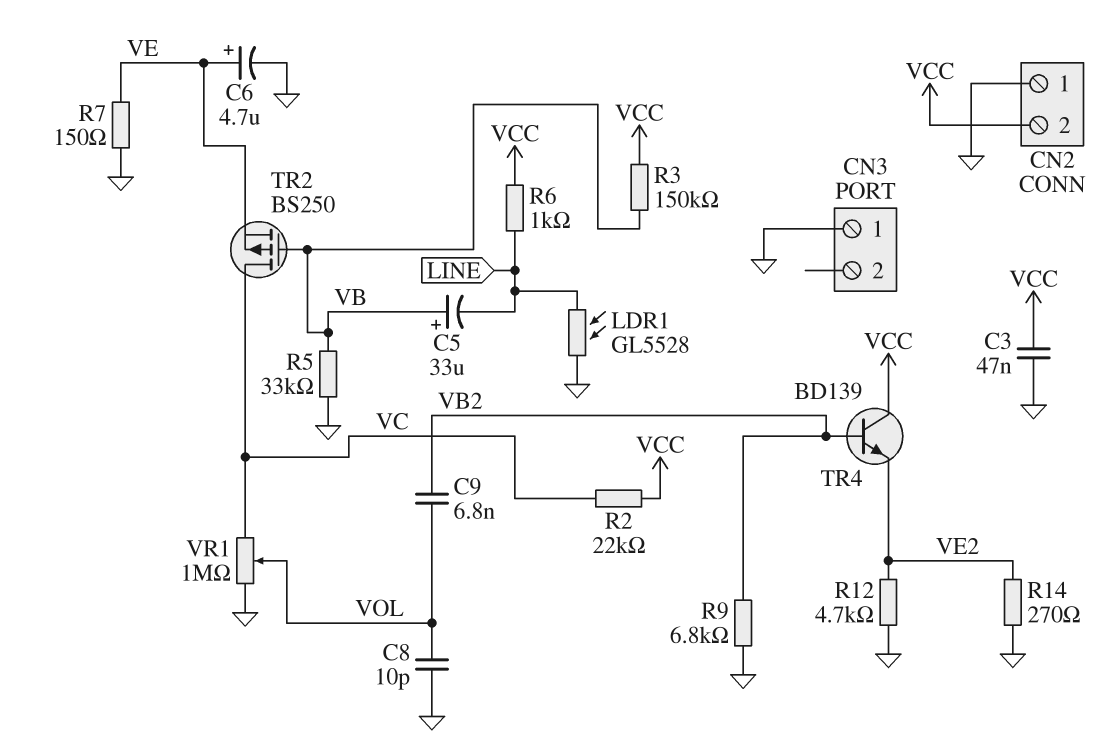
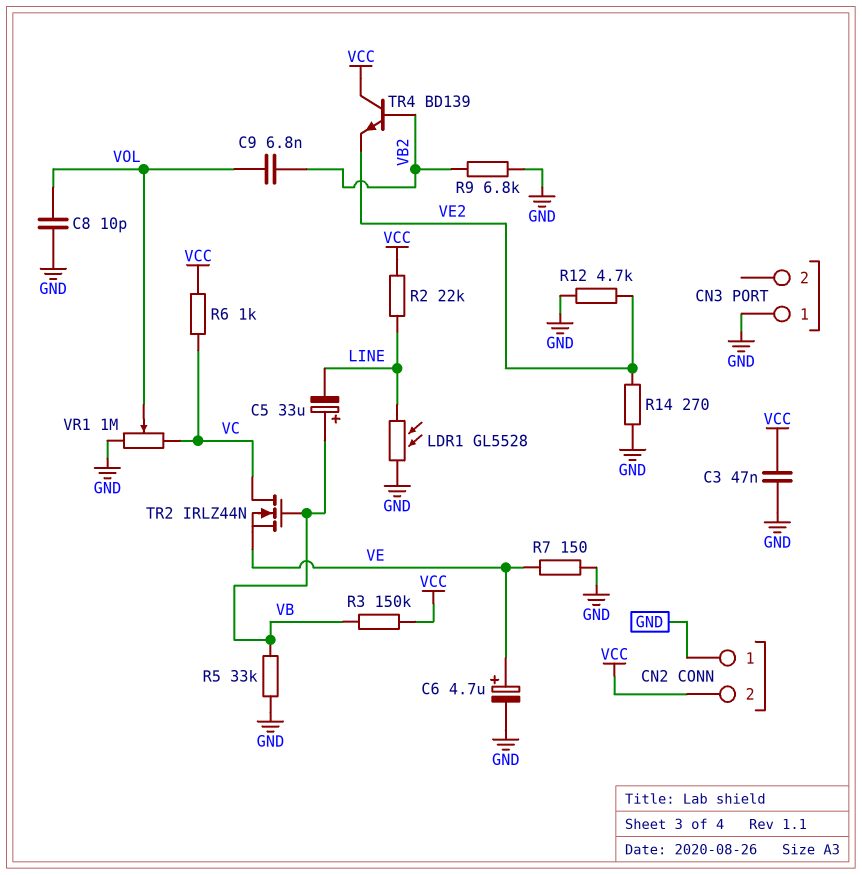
R2: 22k (VC, VCC) -> 22k (LINE, VCC)
R6: 1k (LINE, VCC) -> 1k (VC, VCC)
TR2: PMOS BS250 (G VB, D VC, S VE) -> NMOS IRLZ44N (G VB, D VC, S VE)

